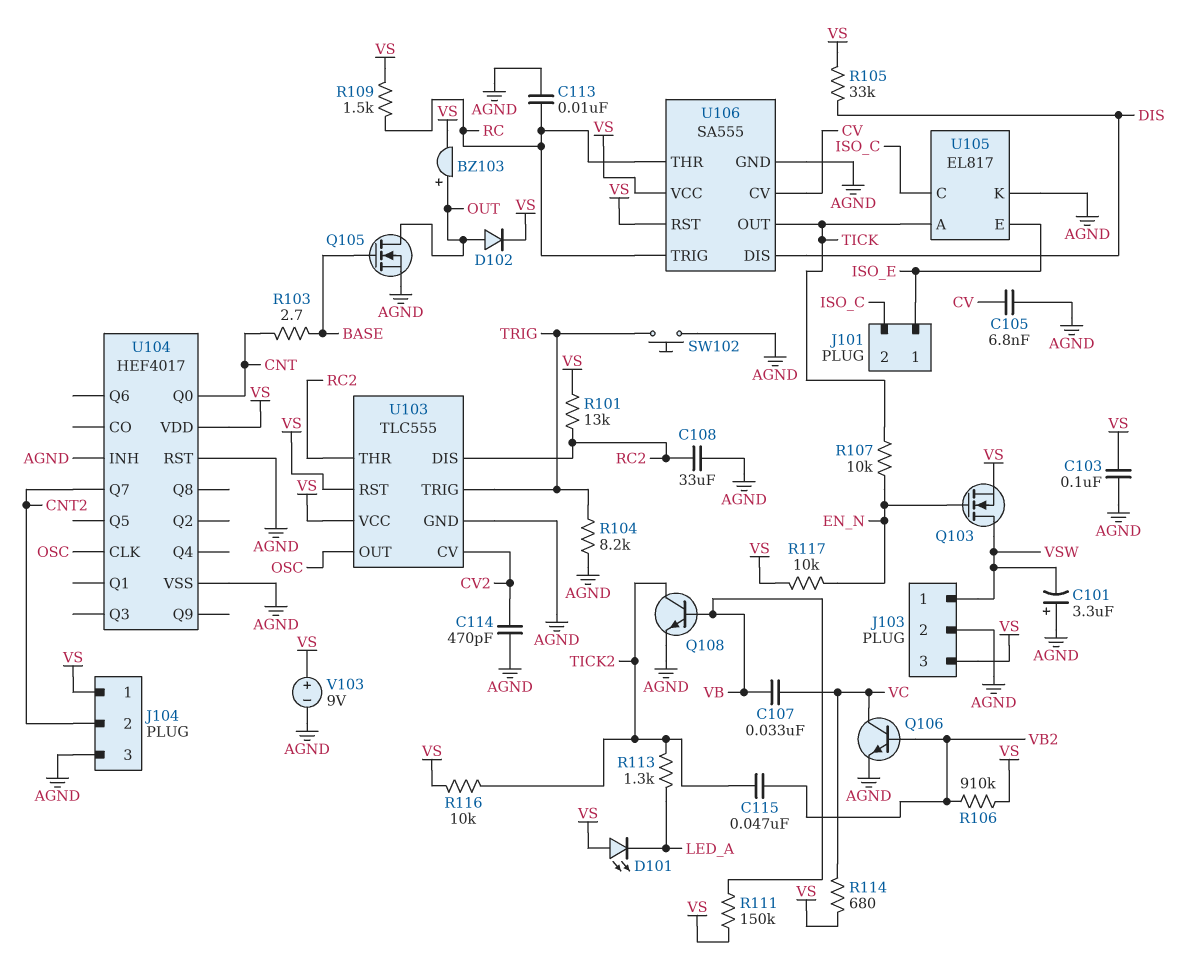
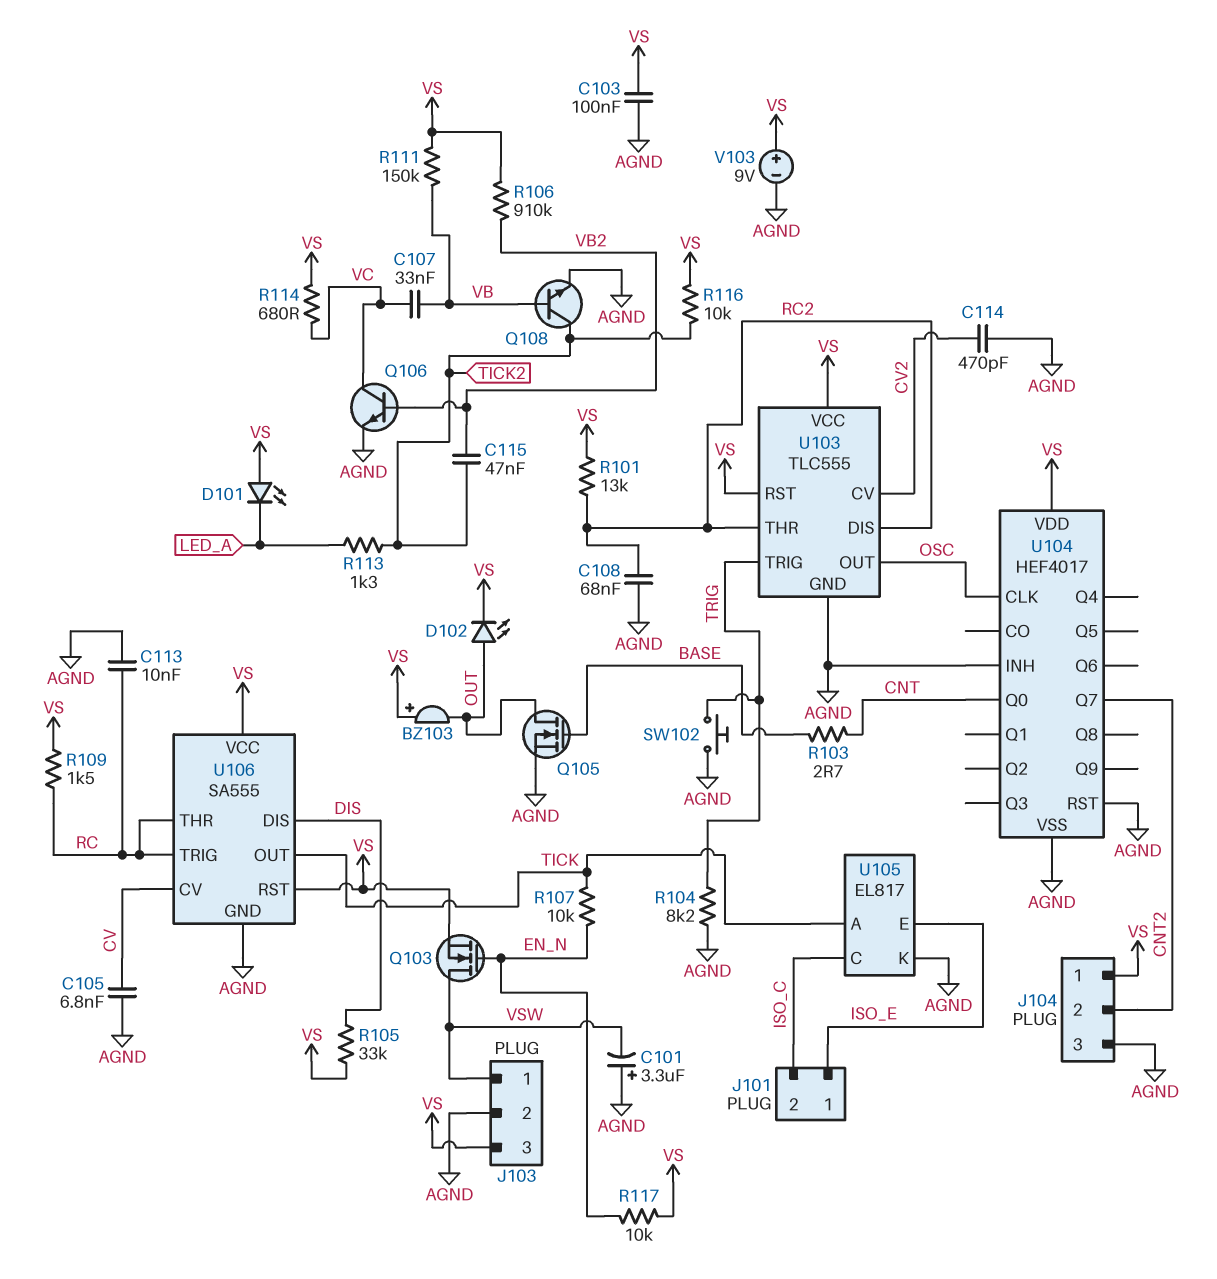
BZ103: buzzer (plus OUT, minus VS) -> buzzer (plus VS, minus OUT)
C108: 33uF (AGND, RC2) -> 68nF (AGND, RC2)
D102: diode (A OUT, K VS) -> LED (A OUT, K VS)

